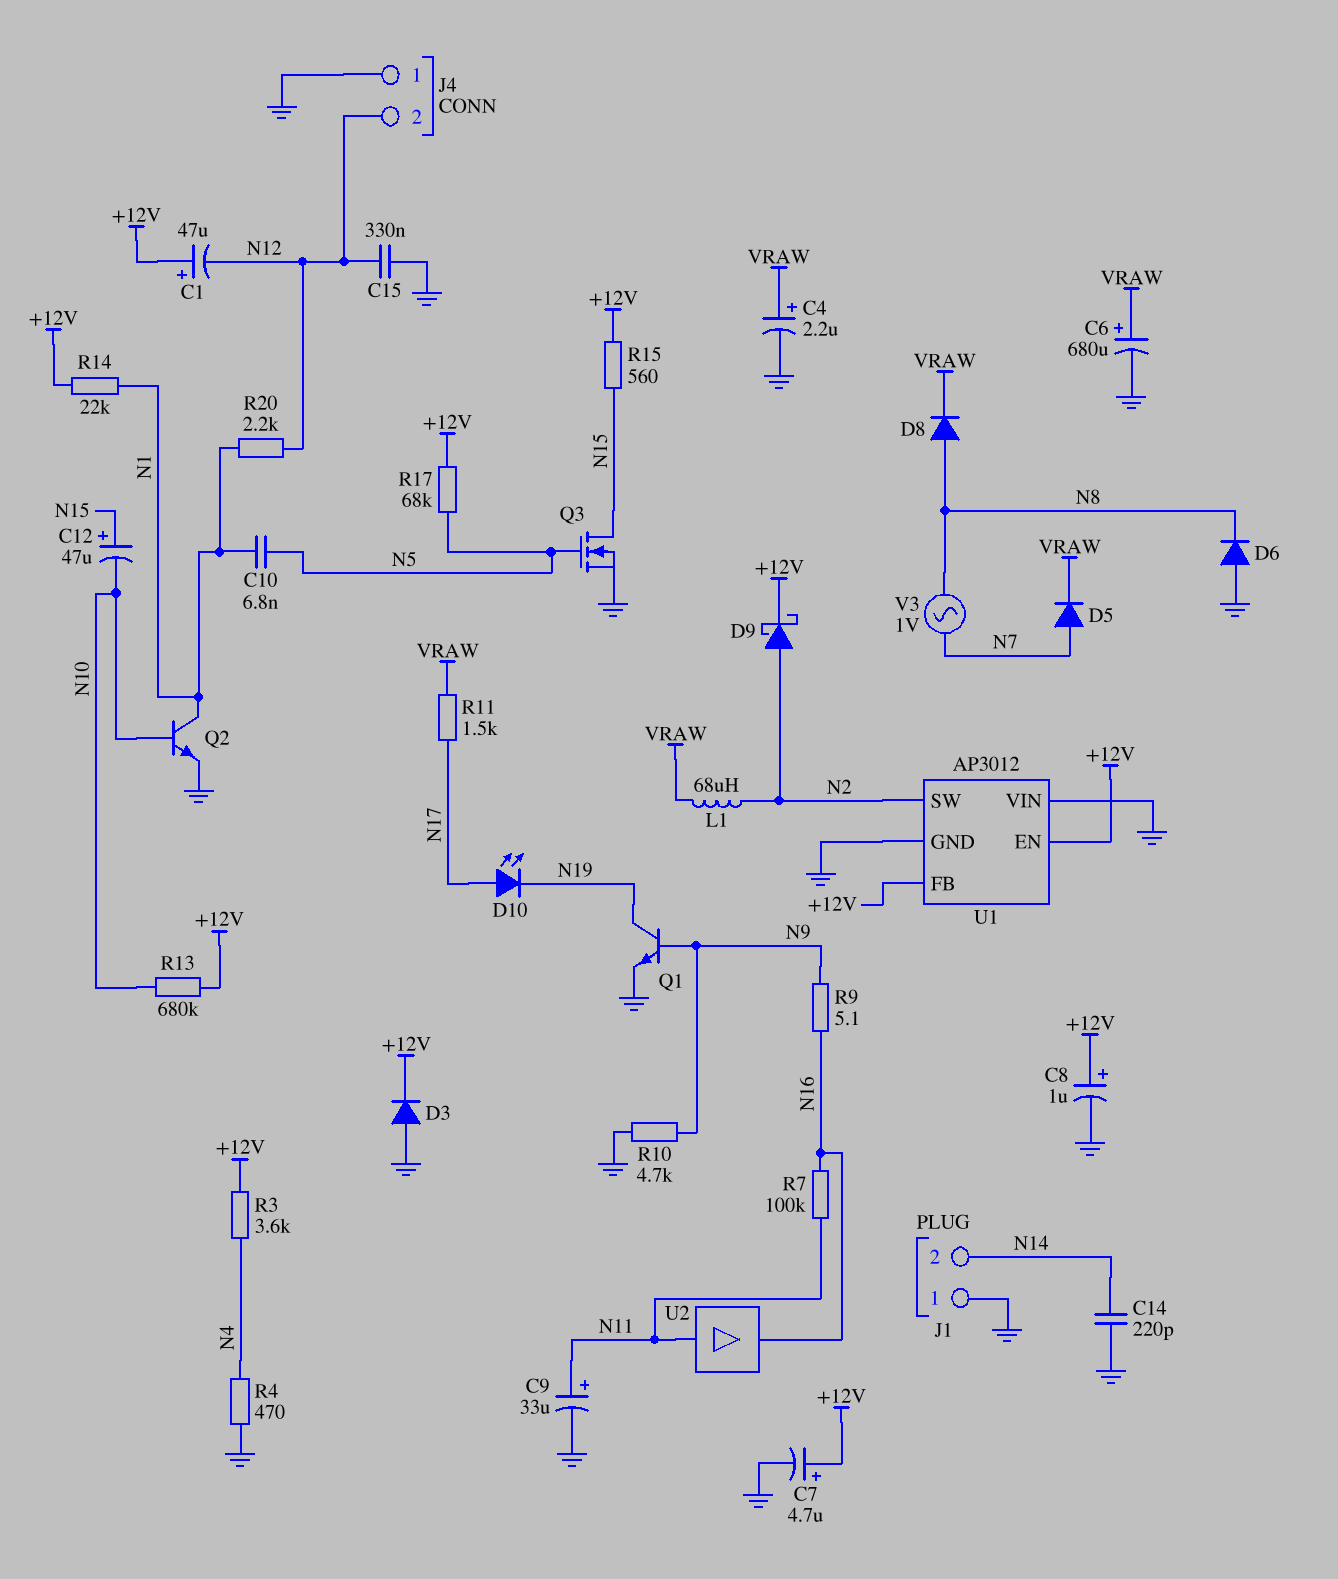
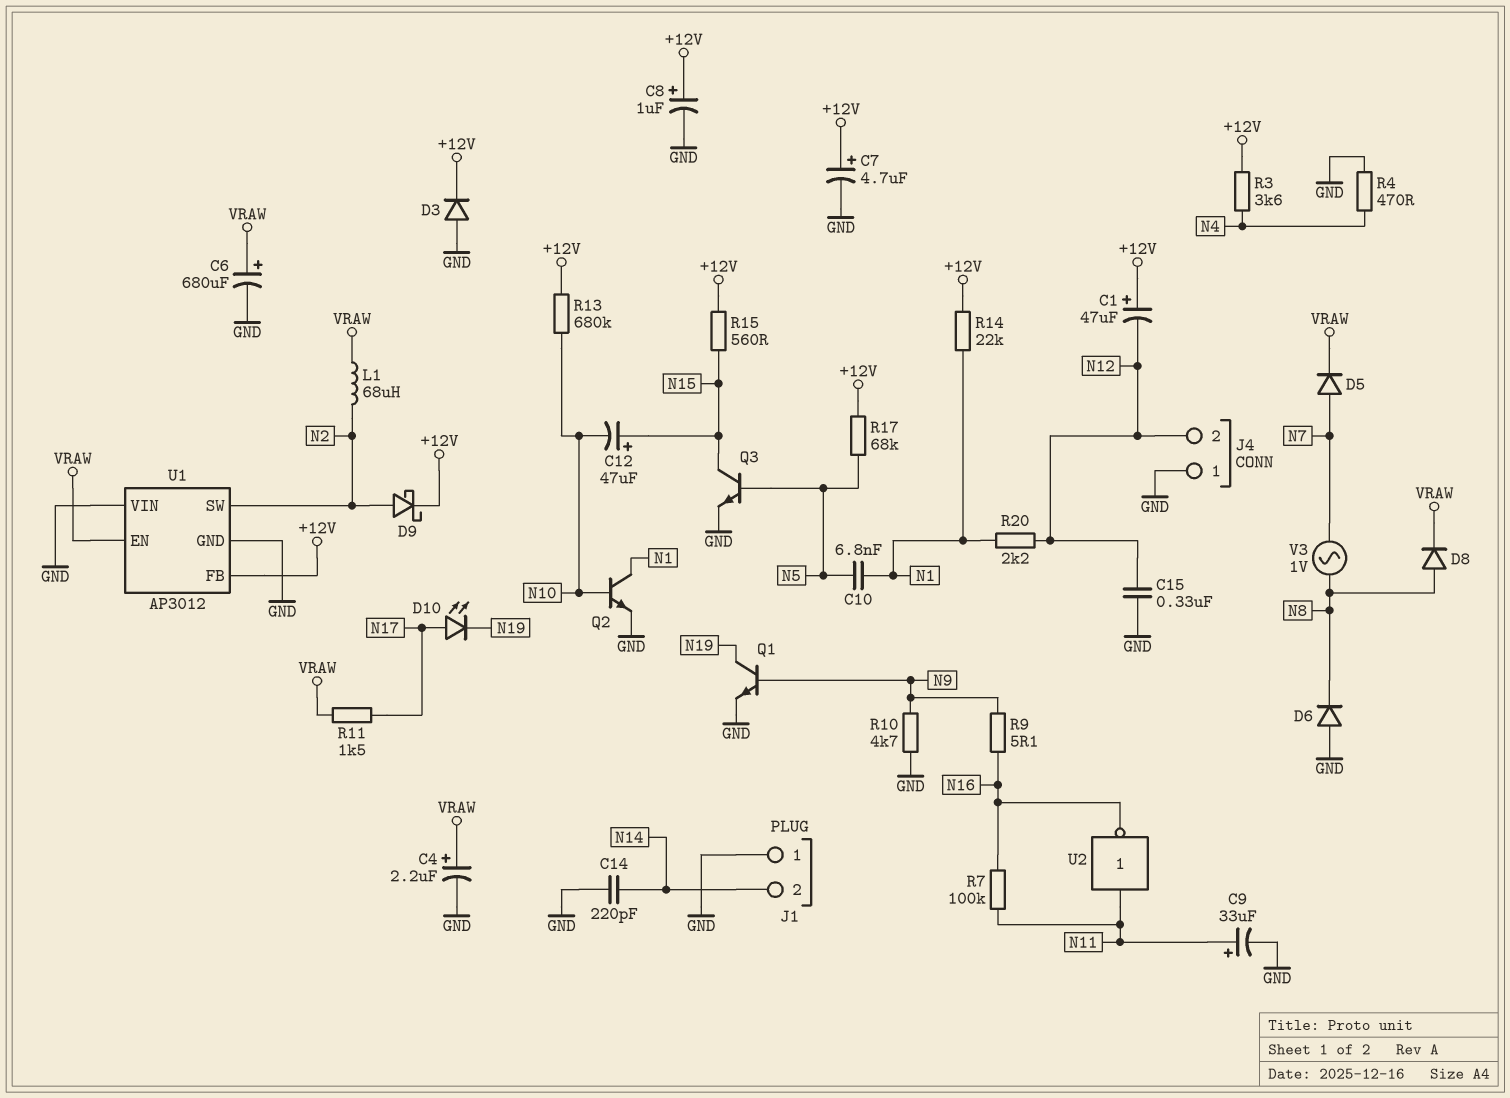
Q3: NMOS (G N5, D N15, S GND) -> NPN (B N5, C N15, E GND)
U1 pin EN: +12V -> VRAW
U2: buffer (in N11, out N16) -> NOT (in N11, out N16)

